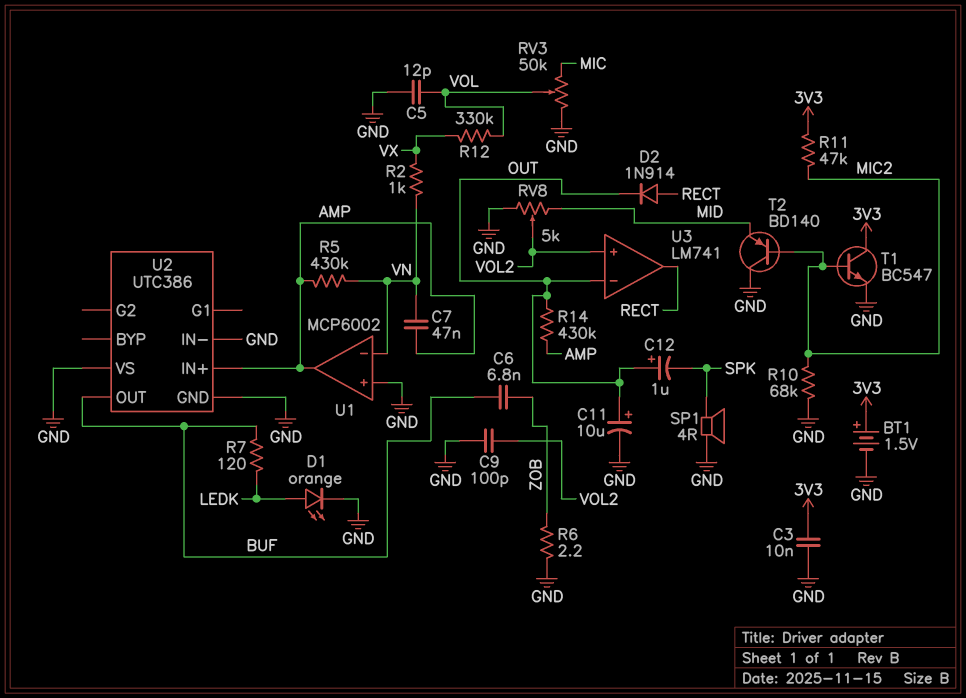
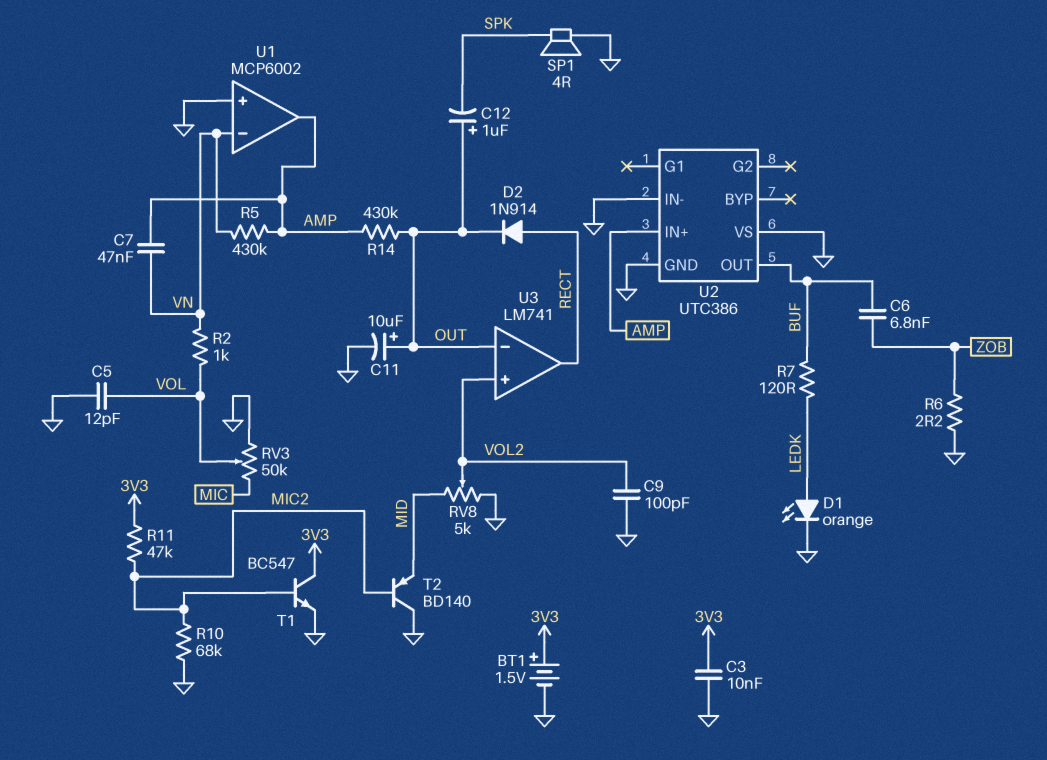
R2: 1k (VN, VX) -> 1k (VN, VOL)
R12: 330k (VOL, VX) -> none

